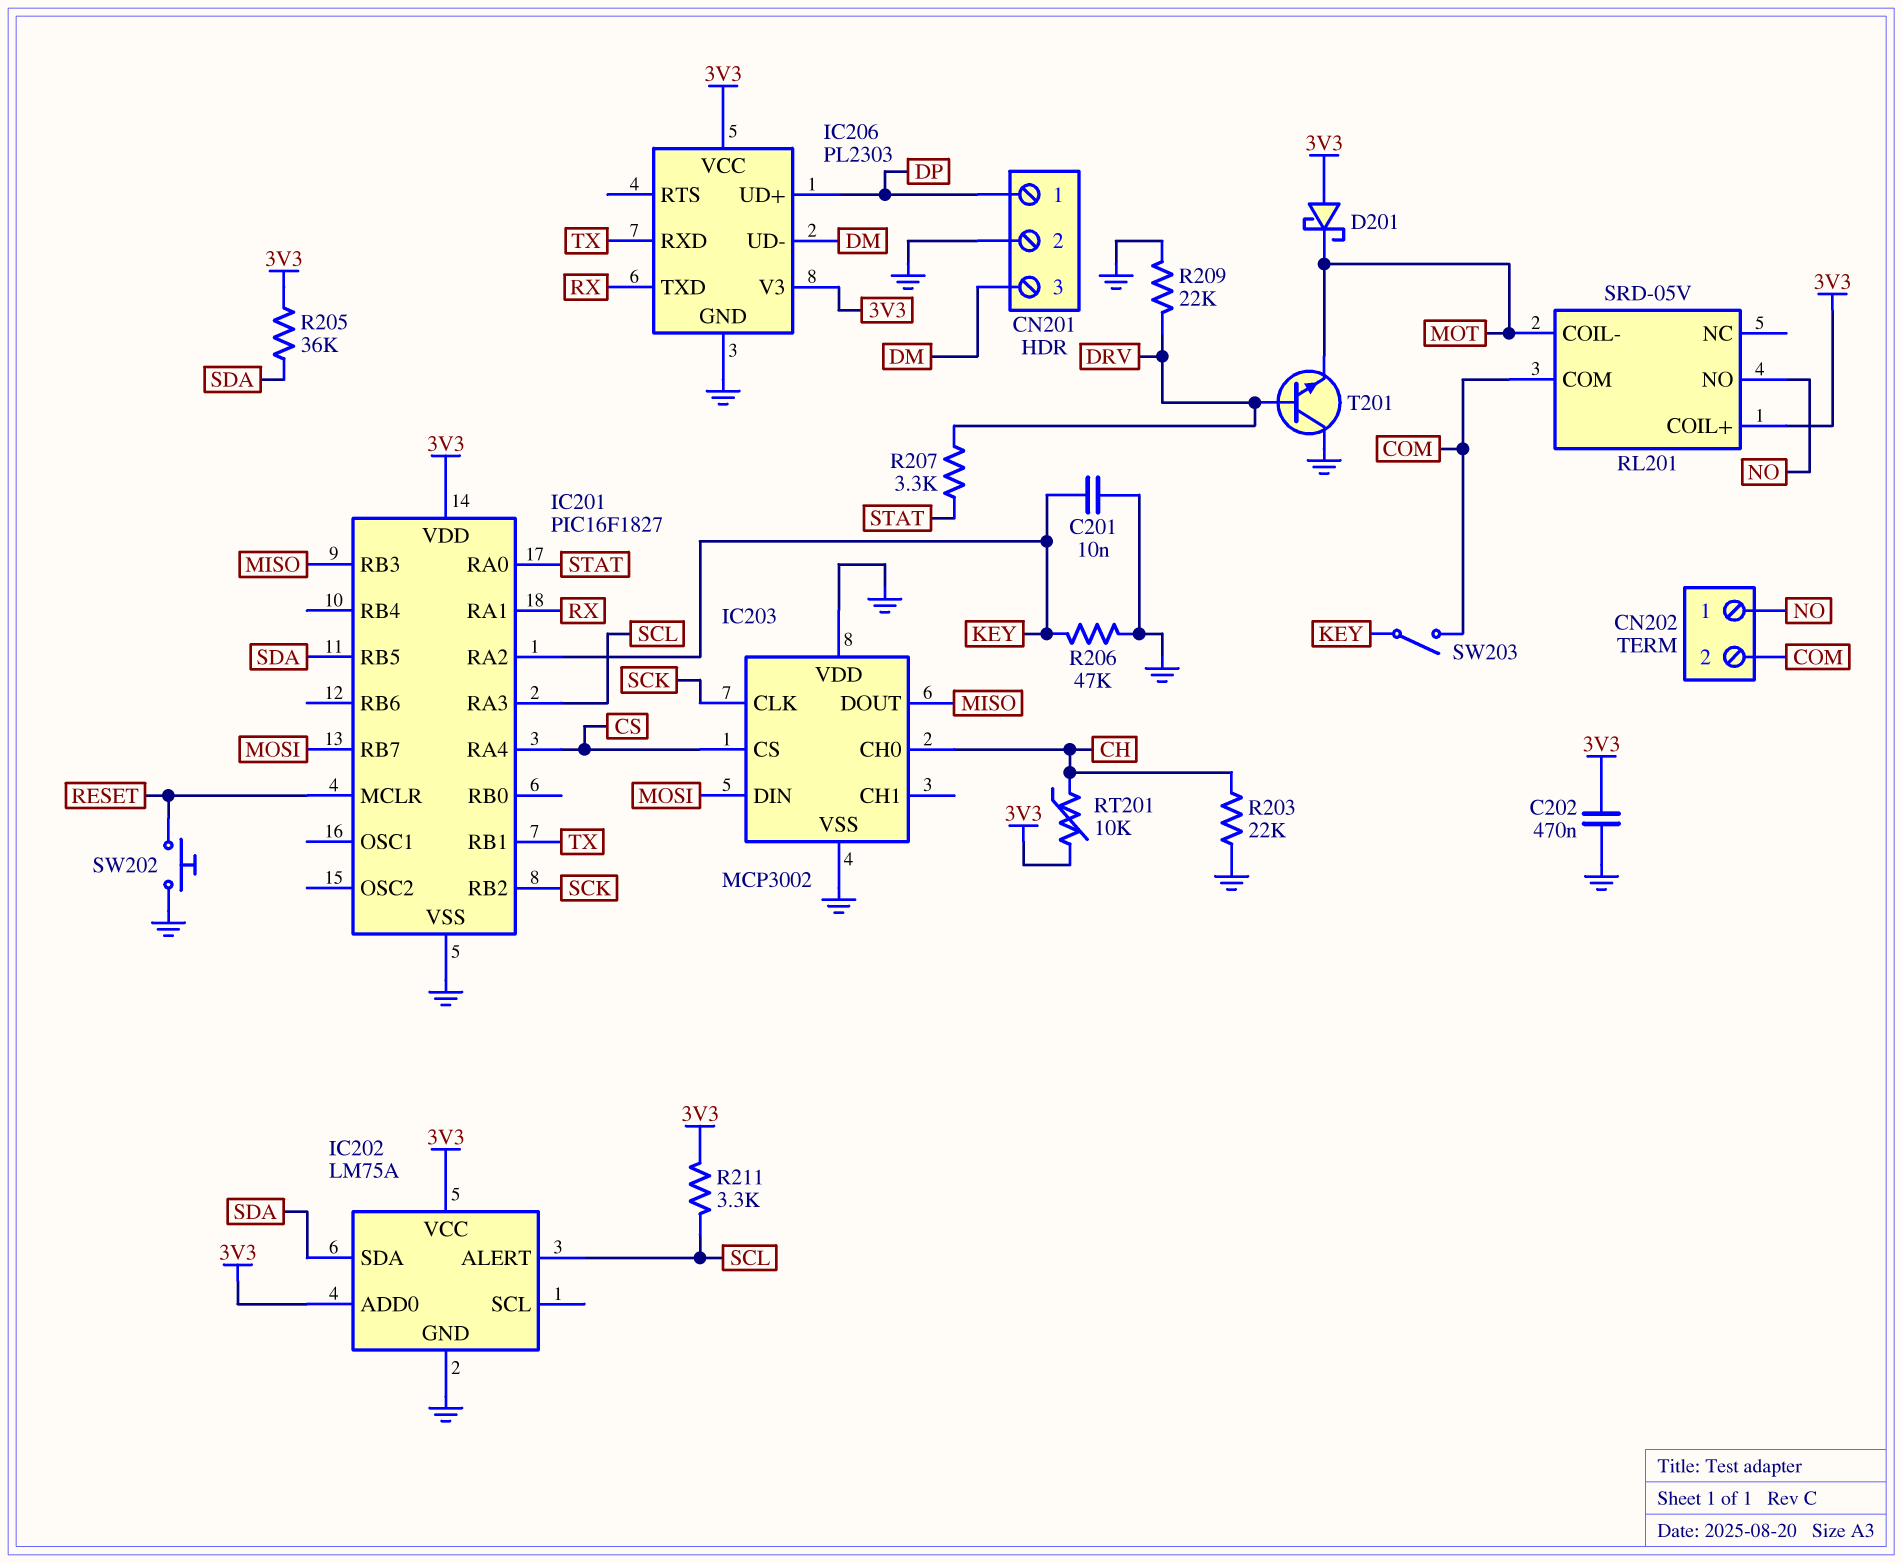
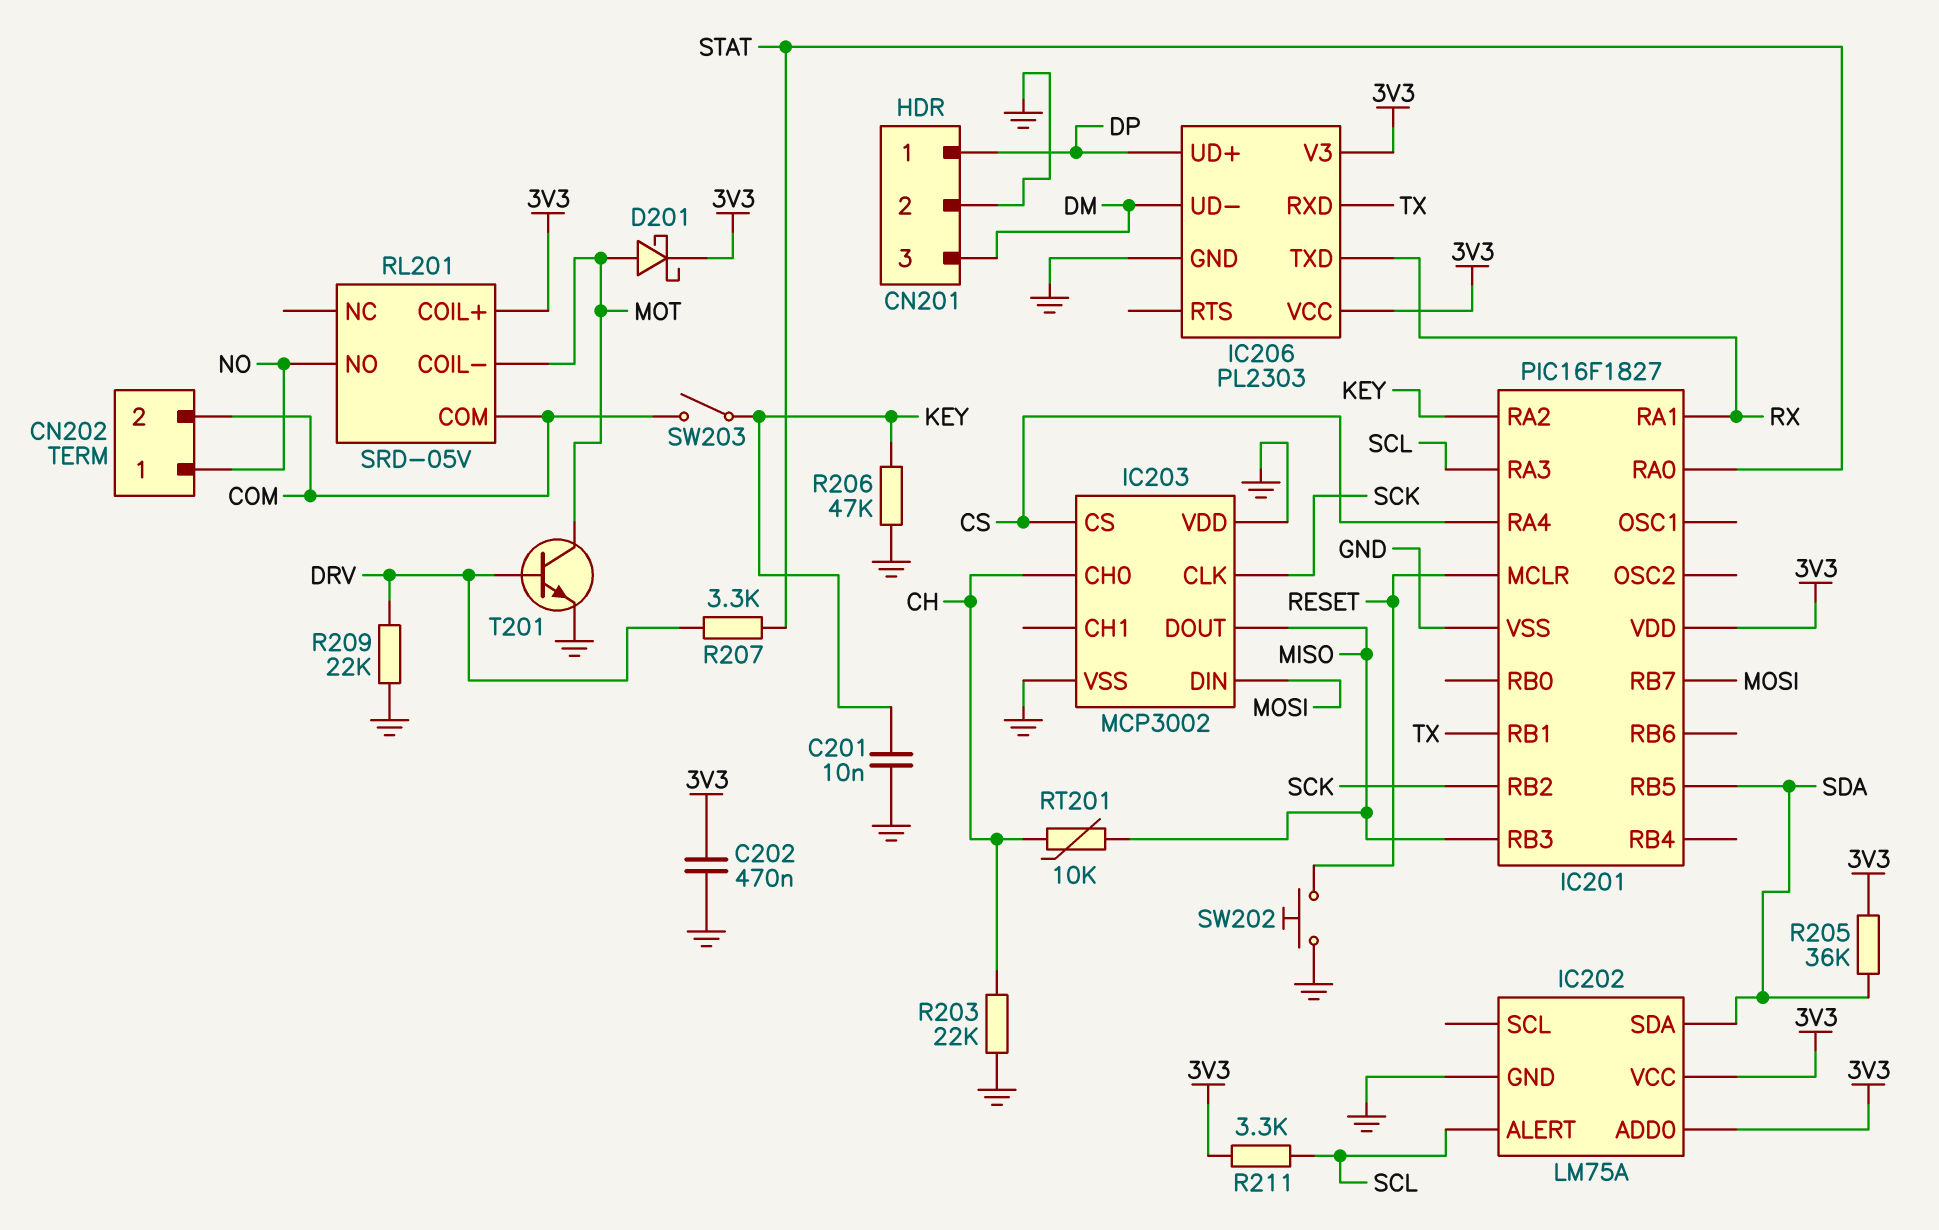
D201: schottky (A 3V3, K MOT) -> schottky (A MOT, K 3V3)
RT201: 10k (3V3, CH) -> 10k (CH, MISO)
T201: NPN (B DRV, C GND, E MOT) -> NPN (B DRV, C MOT, E GND)

